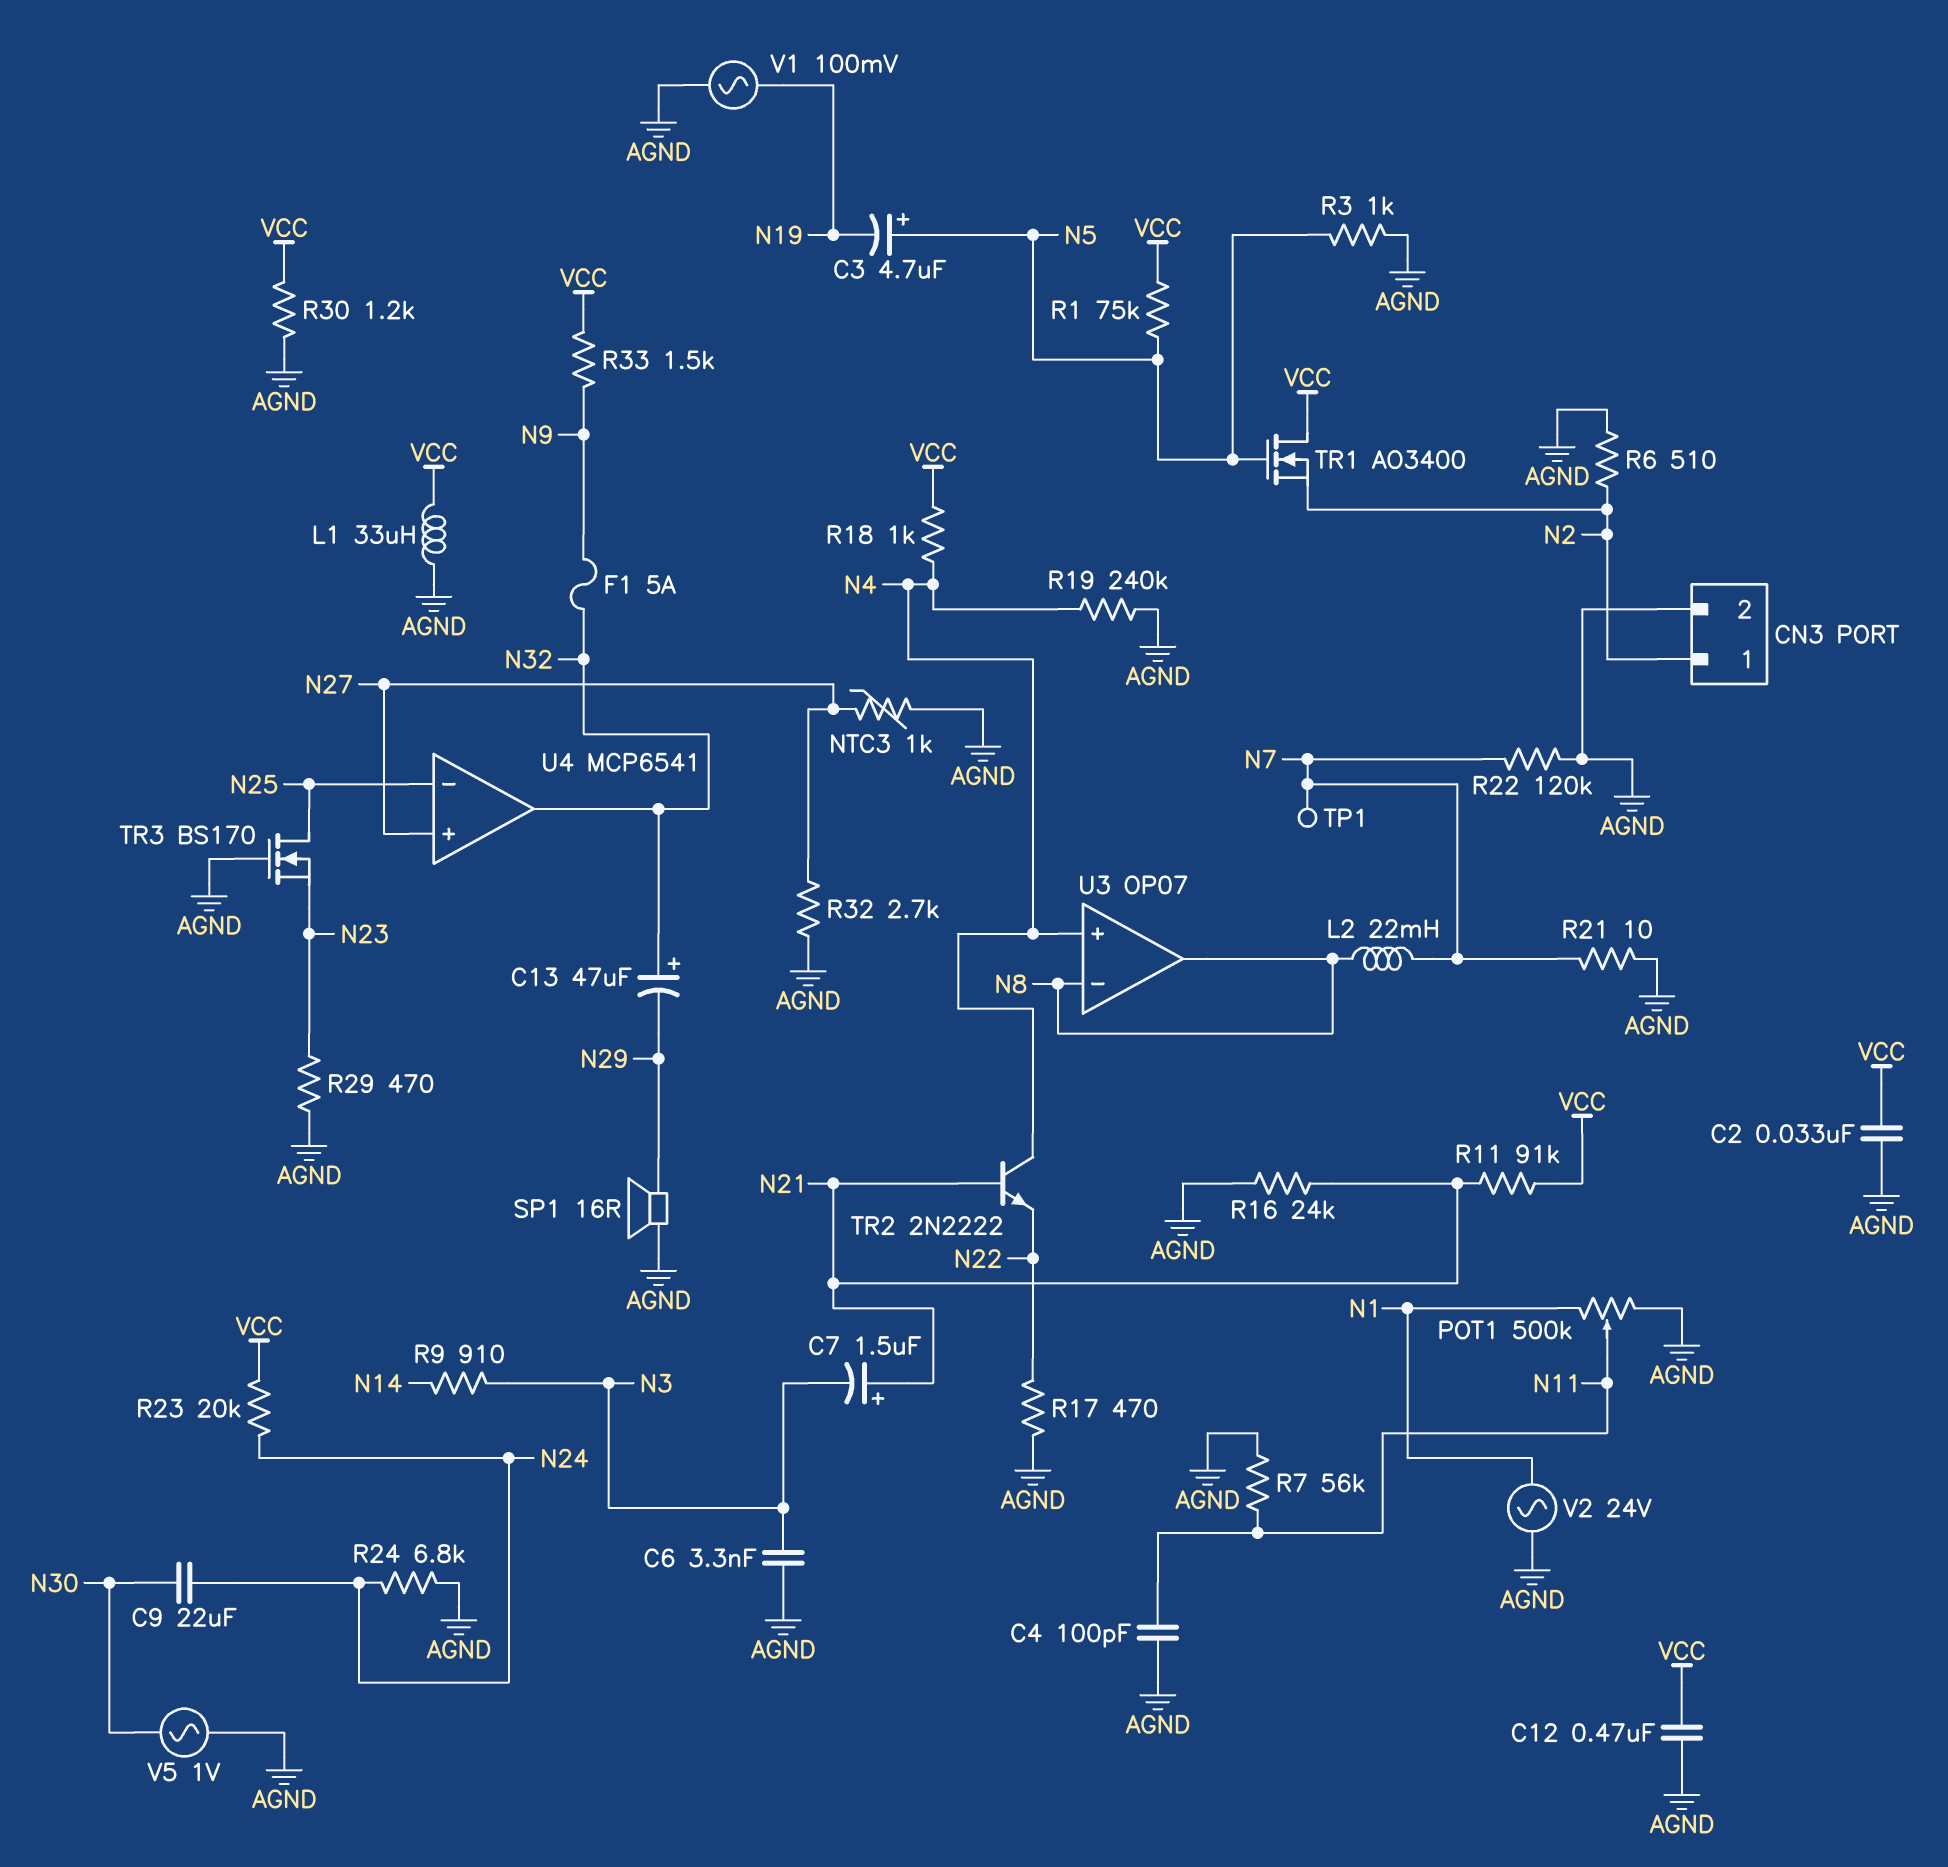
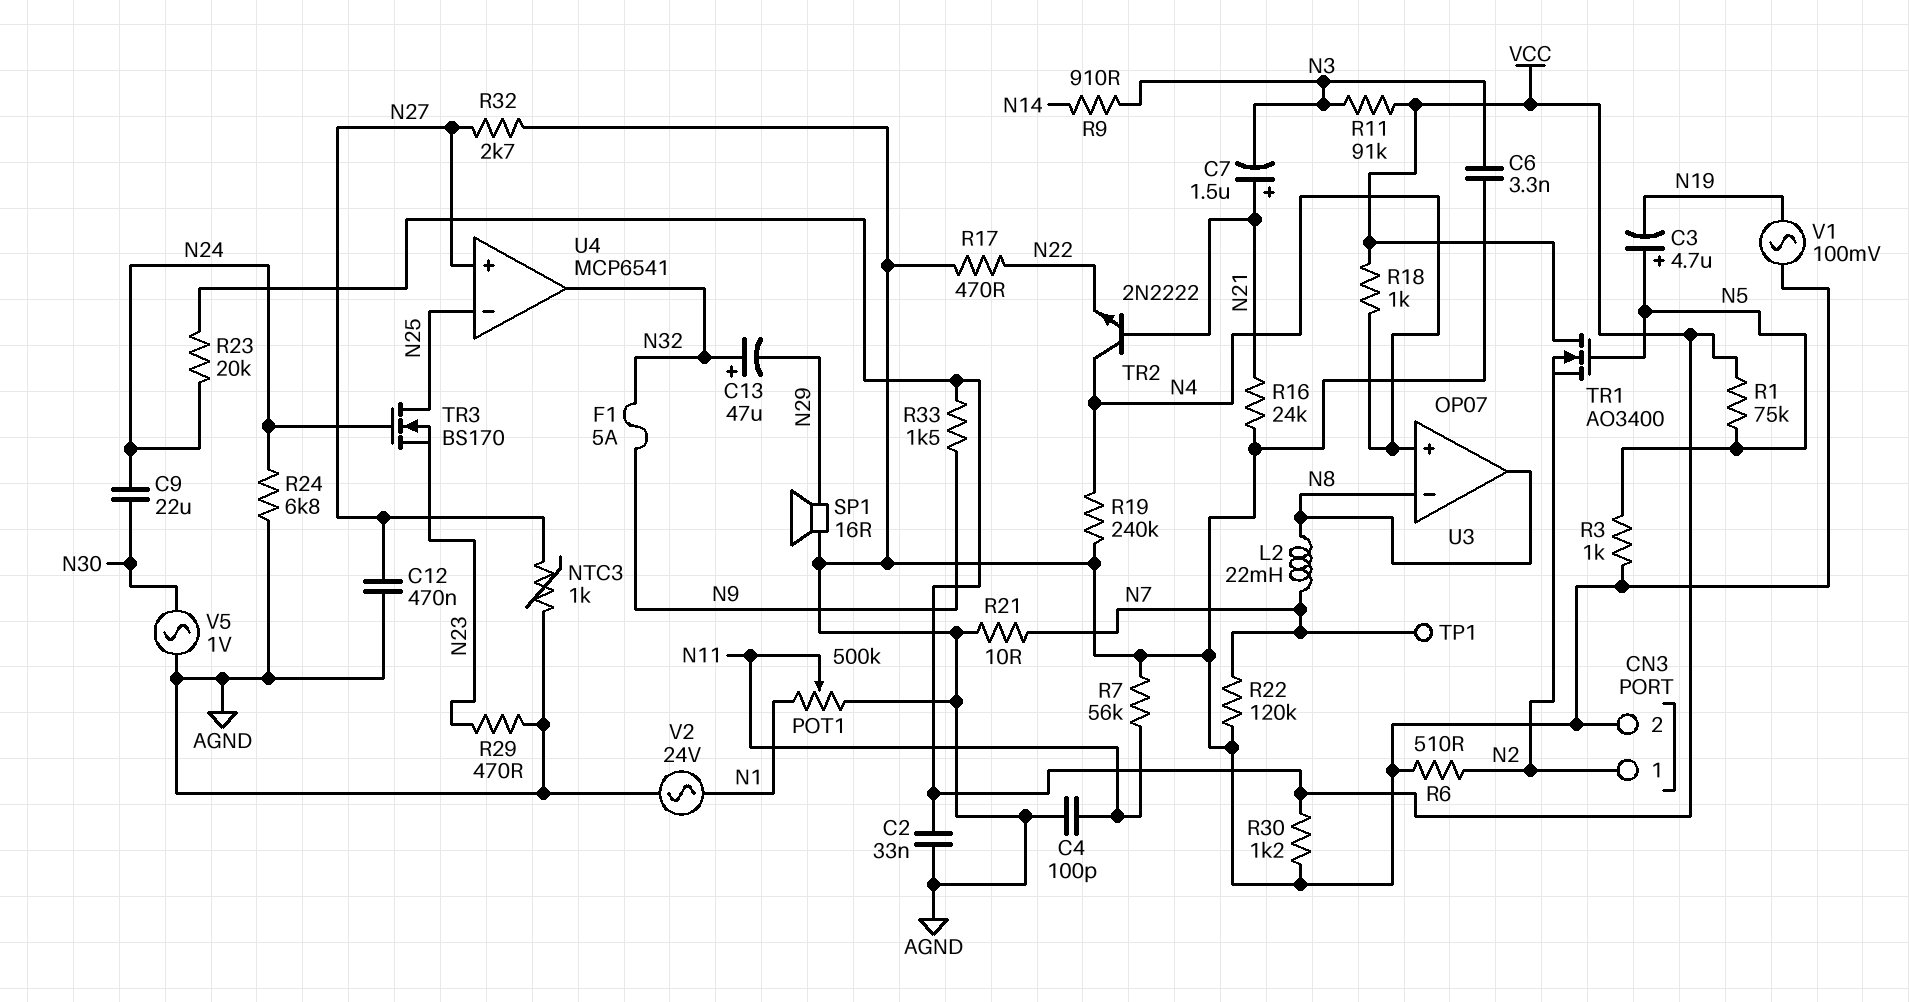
C12: 470nF (AGND, VCC) -> 470nF (AGND, N27)
L1: 33uH (AGND, VCC) -> none
R11: 91k (N21, VCC) -> 91k (N3, VCC)
TR3: NMOS BS170 (G AGND, D N25, S N23) -> NMOS BS170 (G N24, D N25, S N23)

